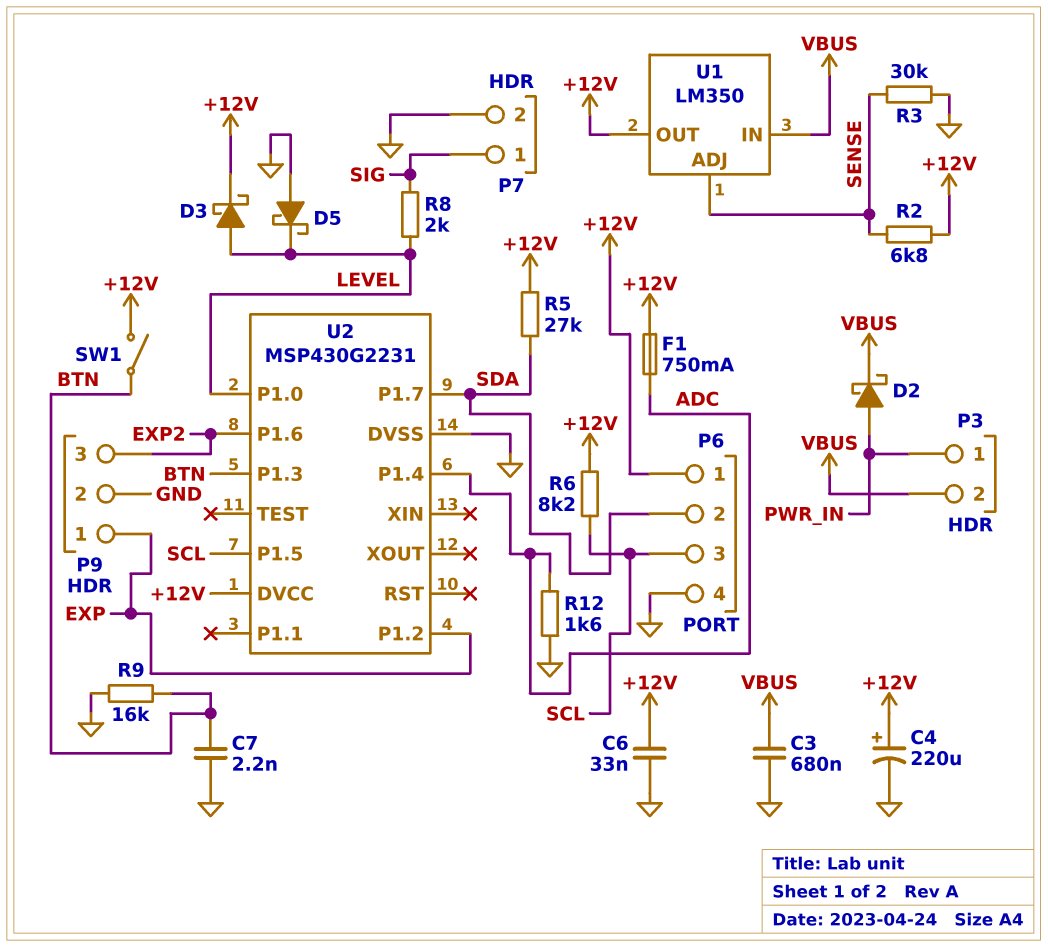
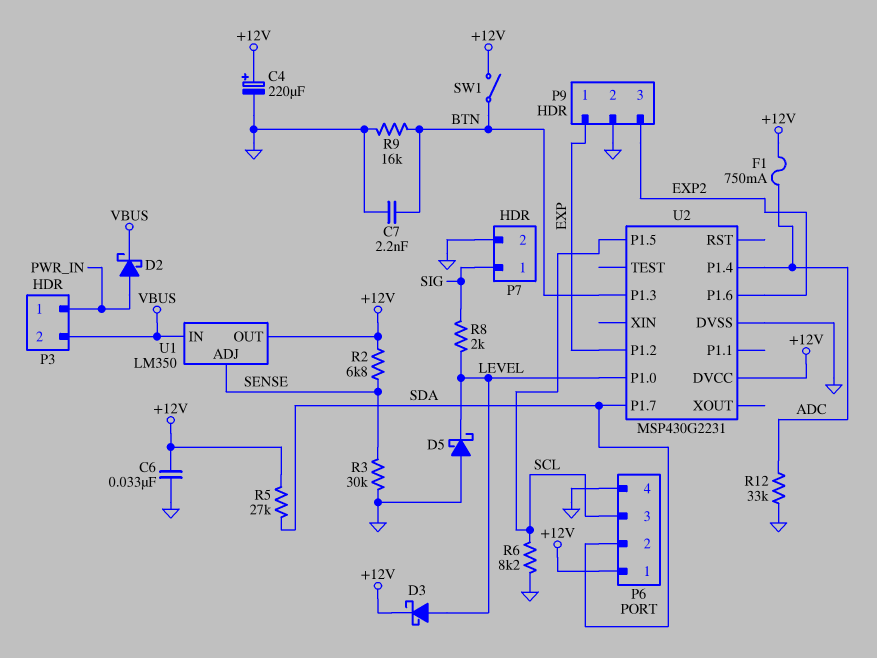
C3: 680nF (GND, VBUS) -> none
R6: 8.2k (+12V, SCL) -> 8.2k (GND, SCL)
R12: 1.6k (ADC, GND) -> 33k (ADC, GND)

